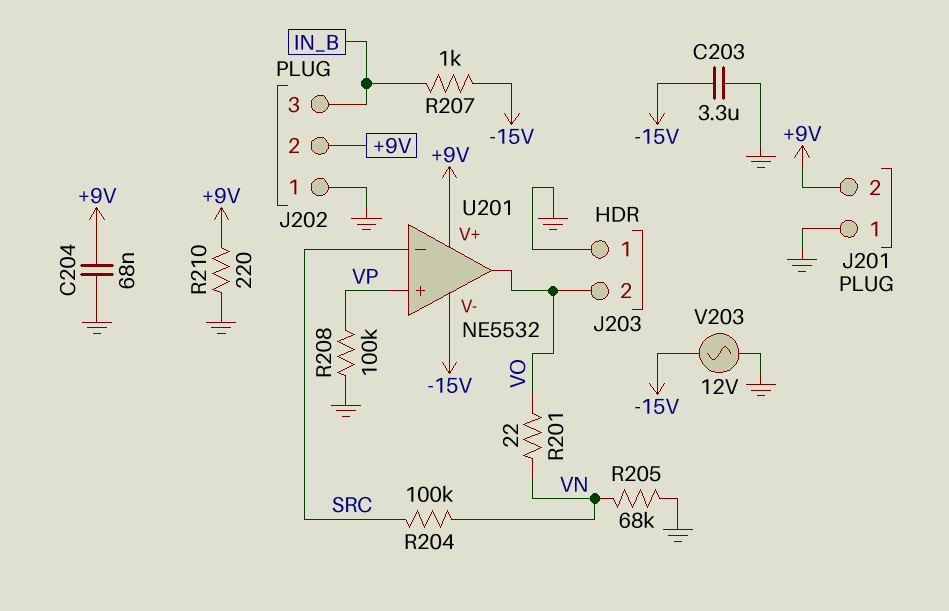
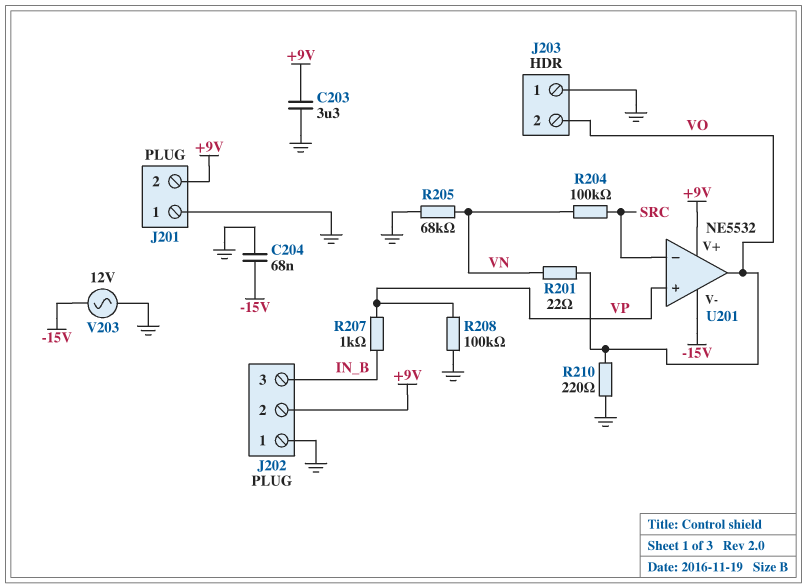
C203: 3.3uF (-15V, GND) -> 3.3uF (+9V, GND)
C204: 68nF (+9V, GND) -> 68nF (-15V, GND)
R207: 1k (-15V, IN_B) -> 1k (IN_B, VP)
R210: 220 (+9V, GND) -> 220 (GND, VO)

